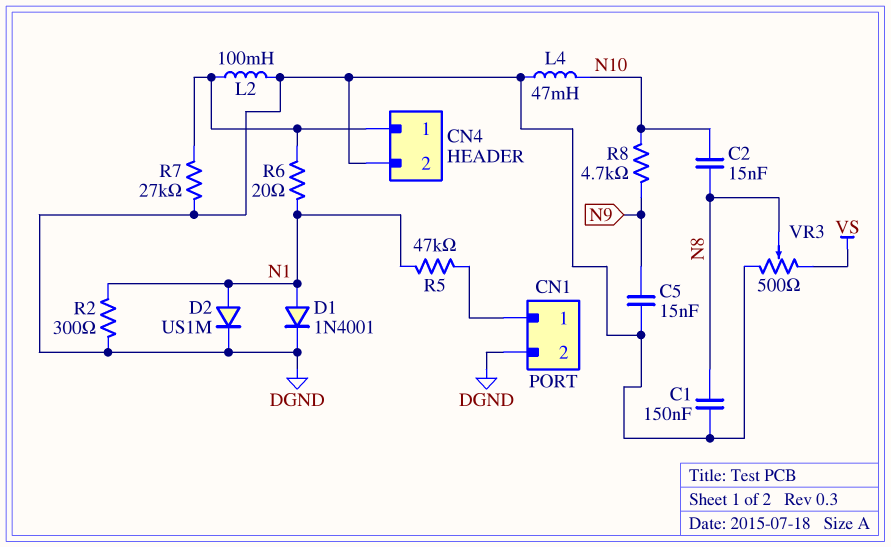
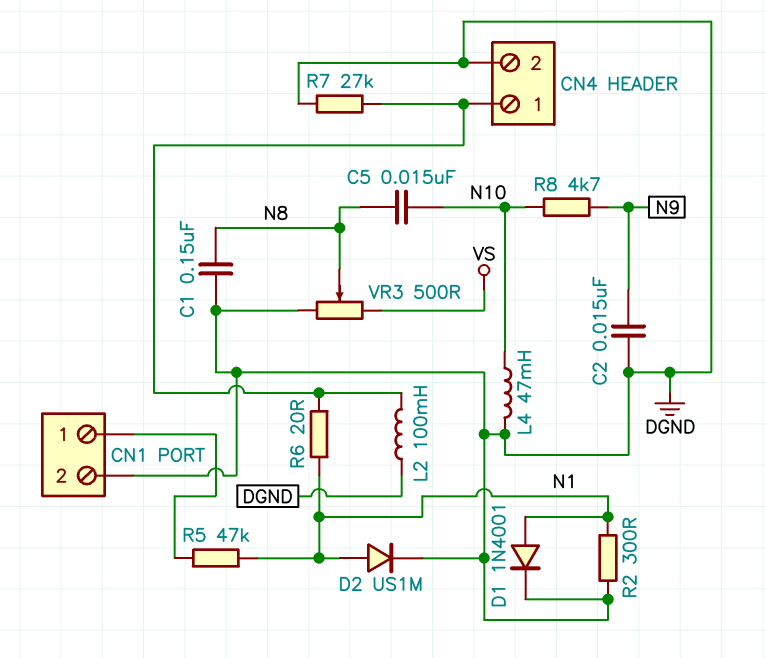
C2: 15nF (N8, N10) -> 15nF (DGND, N9)
C5: 15nF (DGND, N9) -> 15nF (N8, N10)

